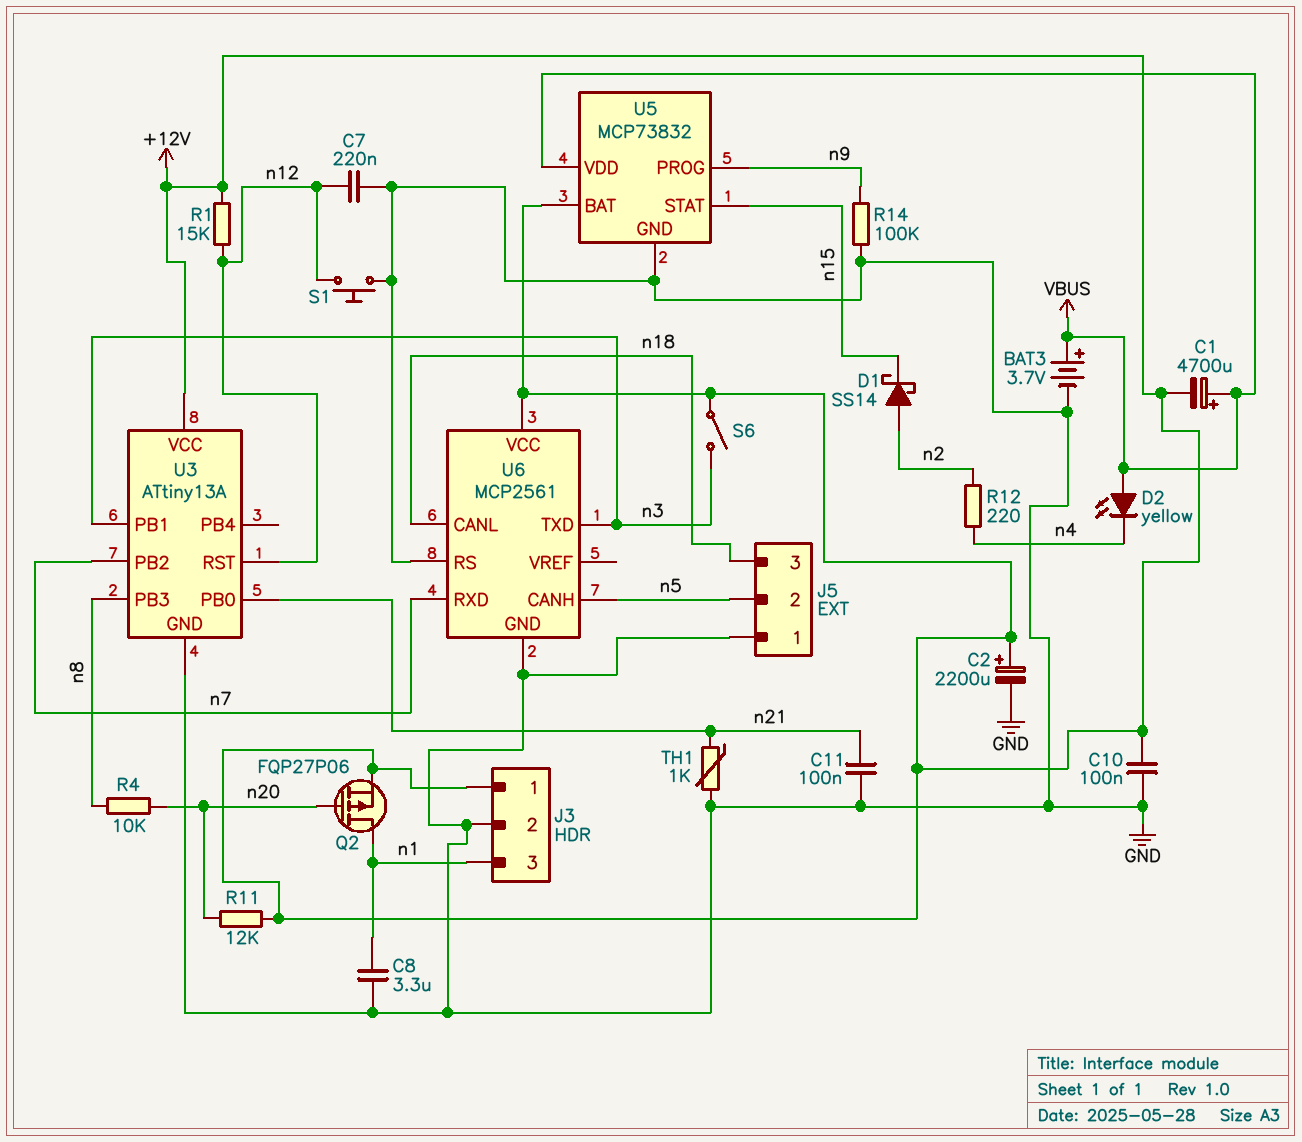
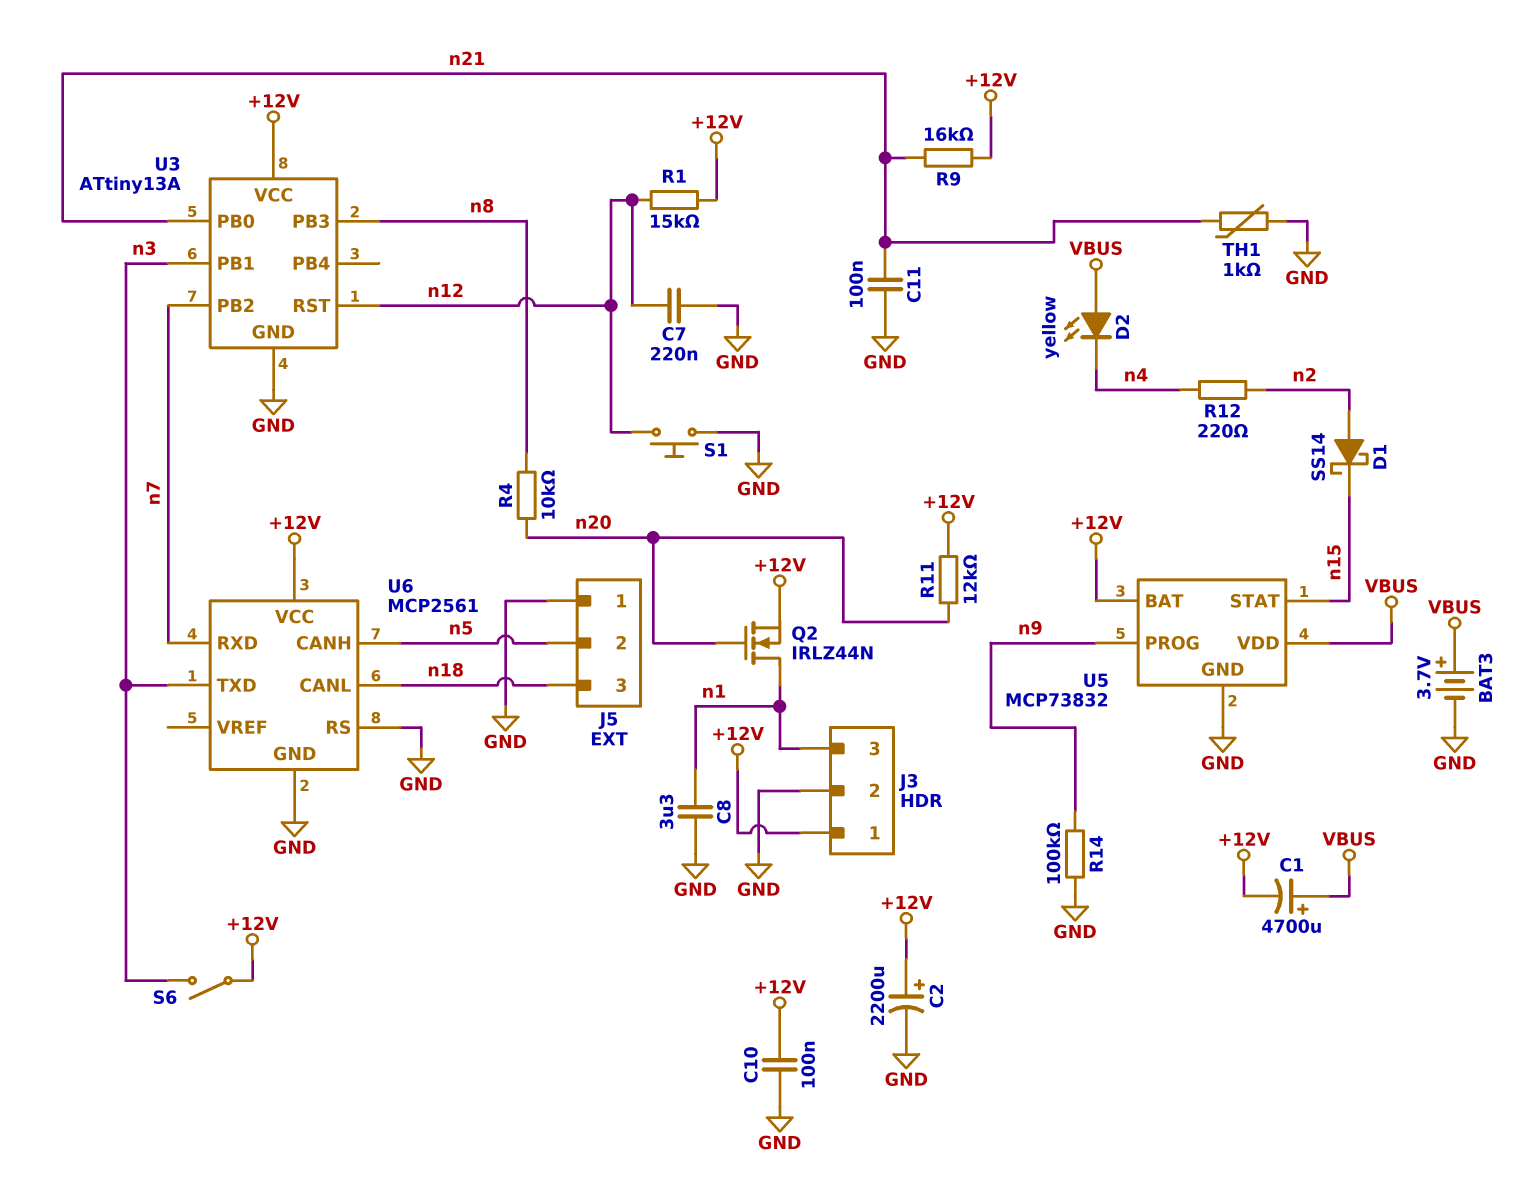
Q2: PMOS FQP27P06 (G n20, D n1, S +12V) -> NMOS IRLZ44N (G n20, D n1, S +12V)
R9: none -> 16k (+12V, n21)

